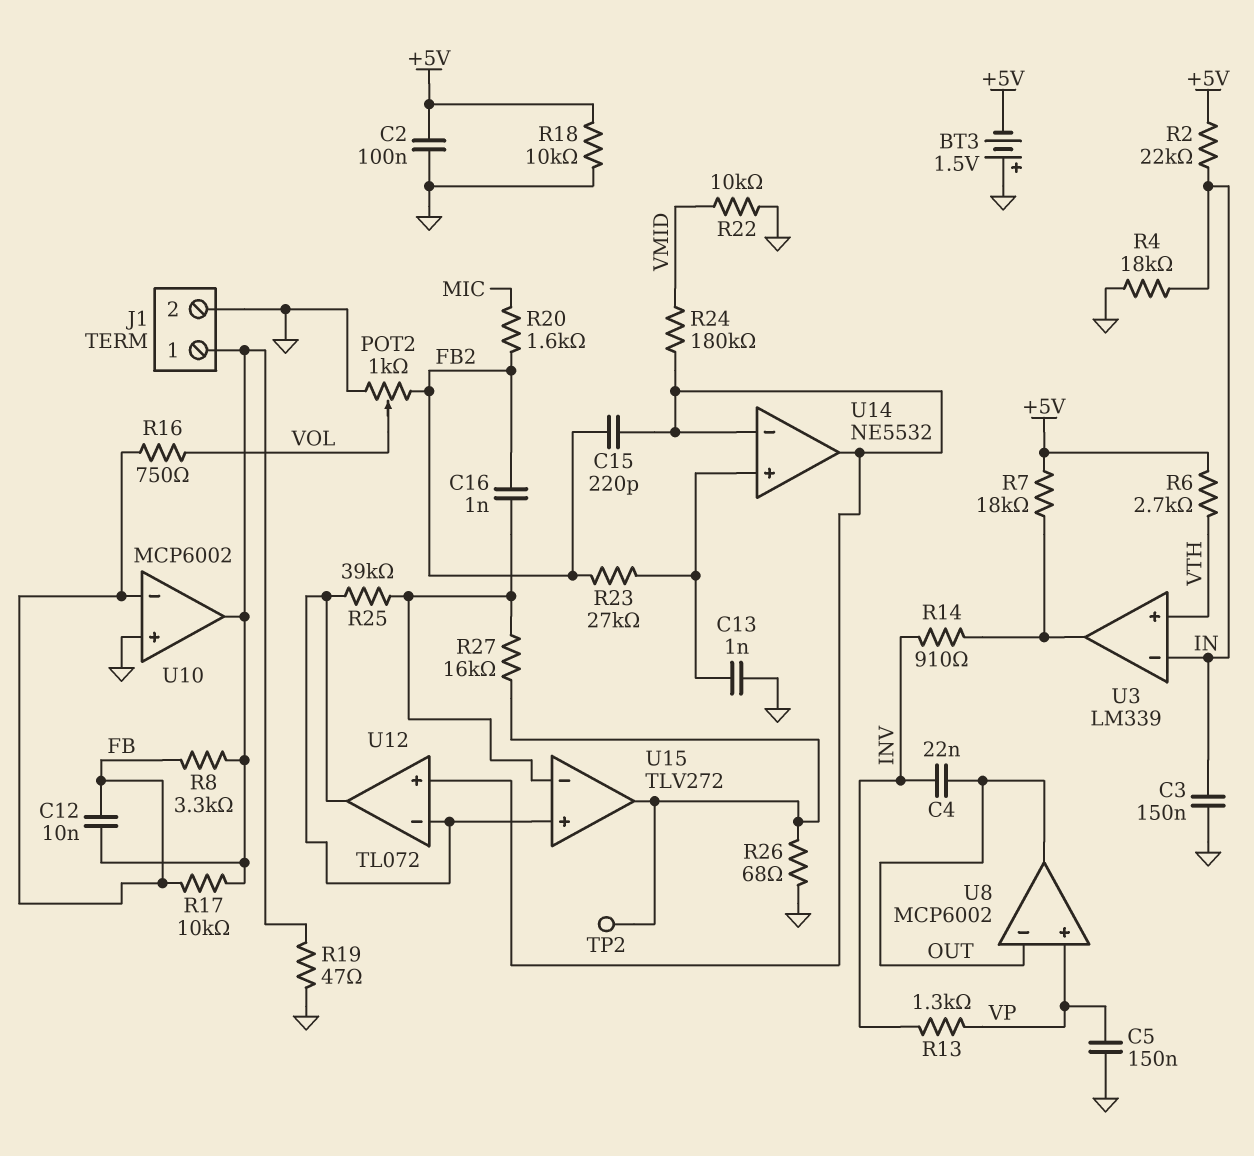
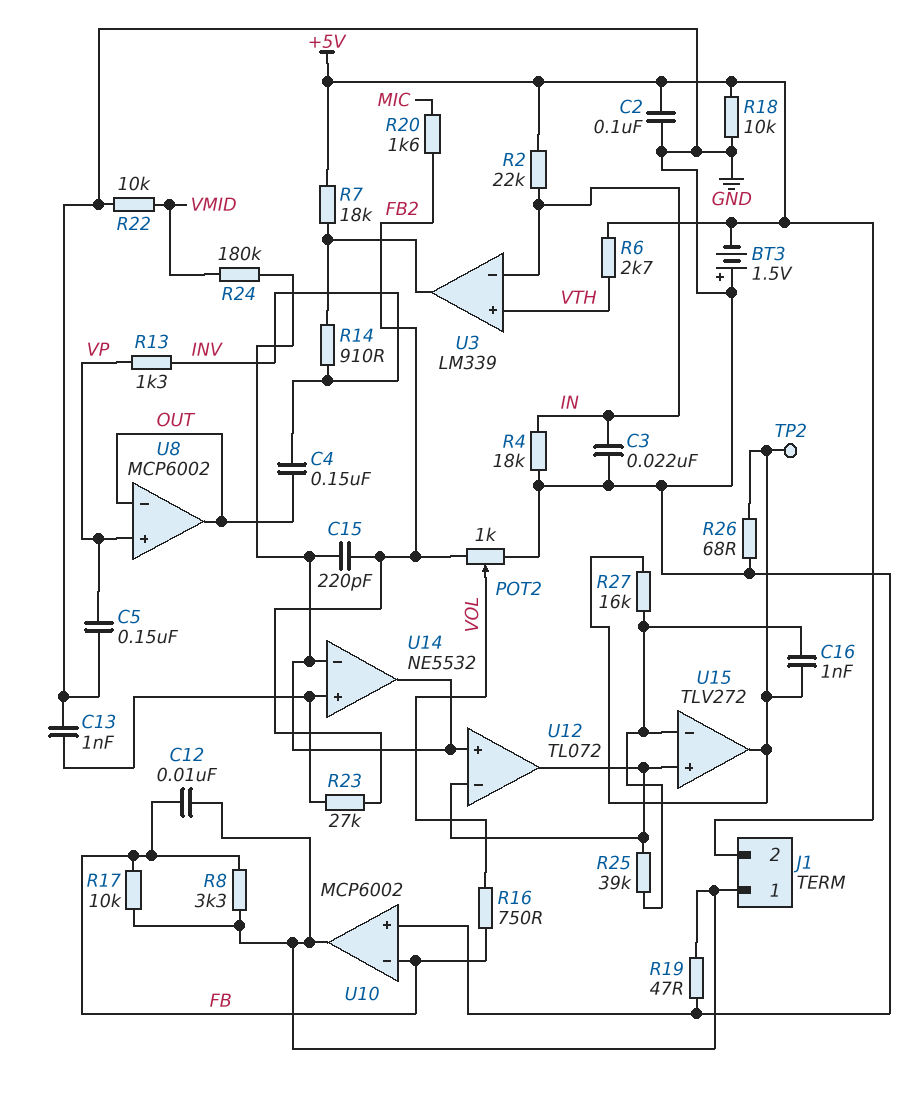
C3: 150nF (GND, IN) -> 22nF (GND, IN)
C4: 22nF (INV, OUT) -> 150nF (INV, OUT)
C16: 1nF (FB2, U15/in-) -> 1nF (U15/in-, U15/out)
J1 pin 2: GND -> +5V

